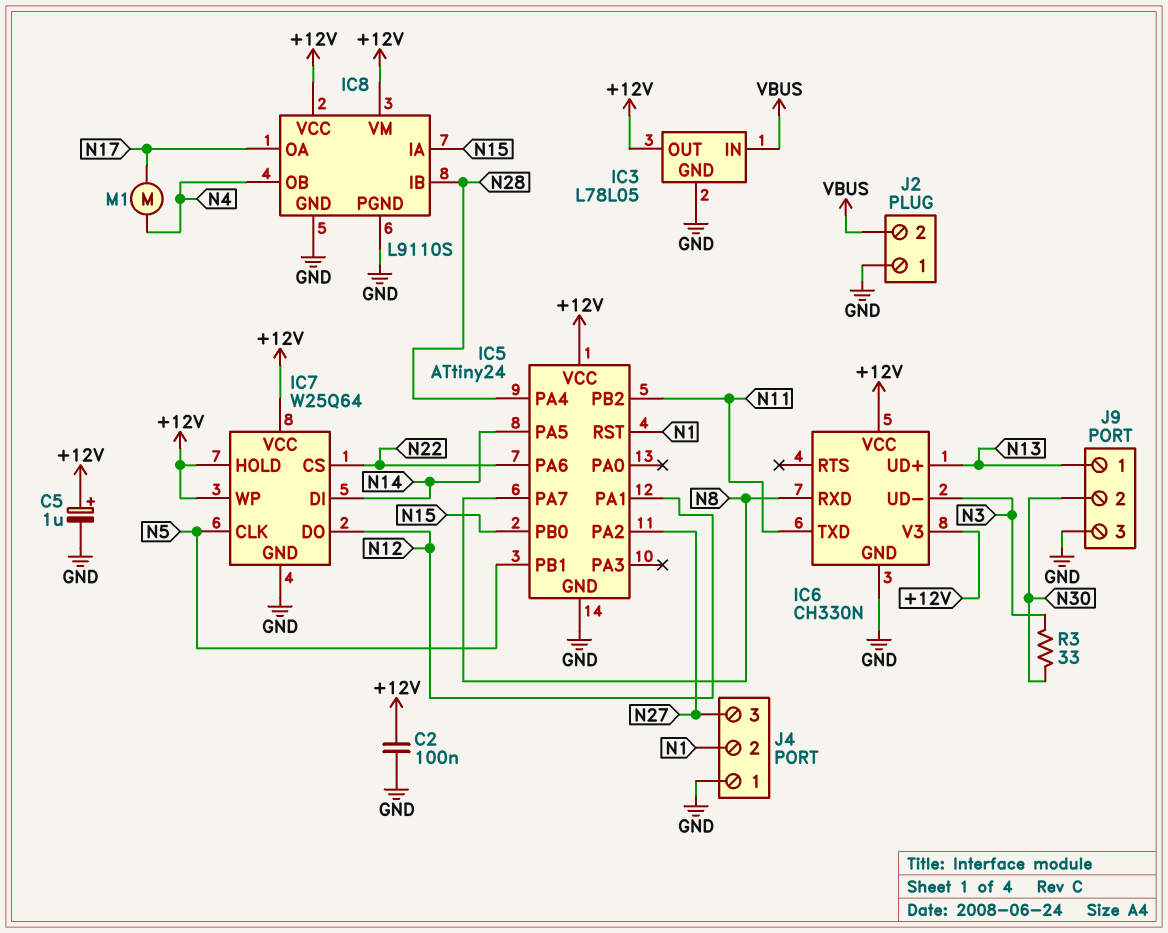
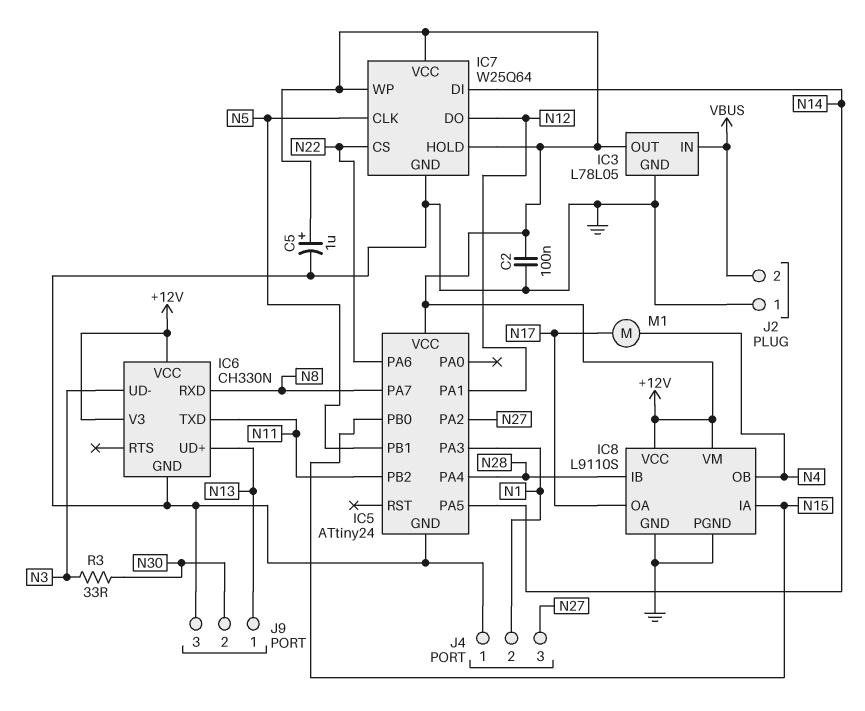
IC5 pin PA3: none -> N1
IC5 pin RST: N1 -> none

